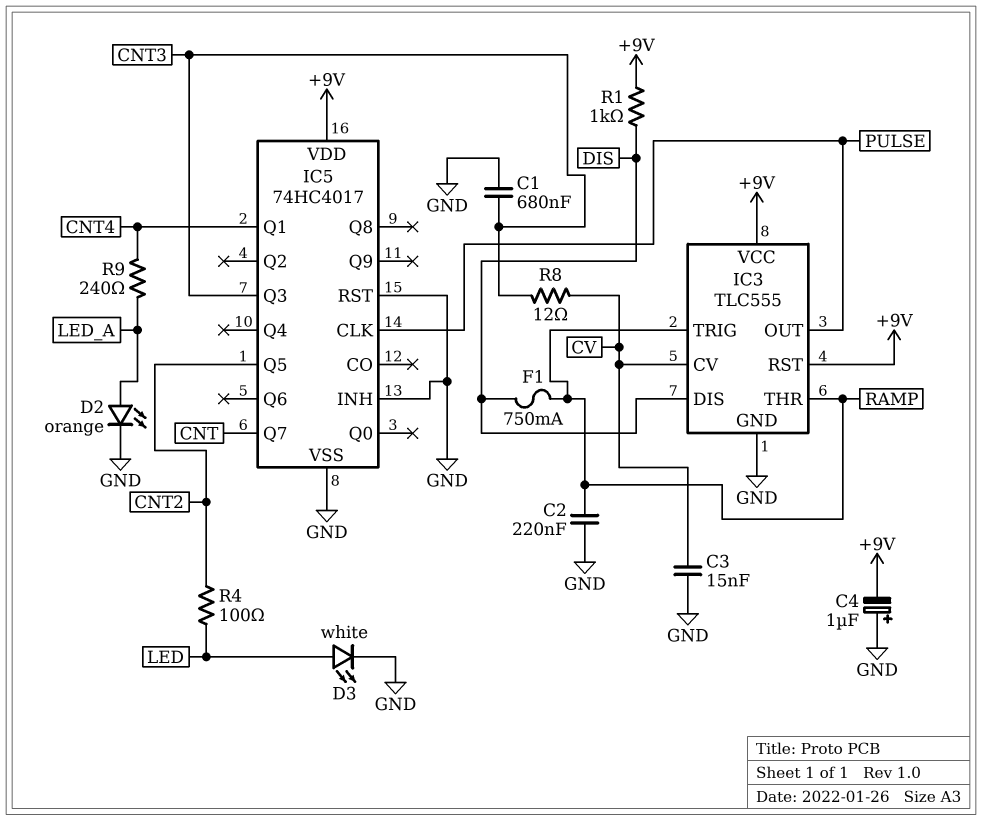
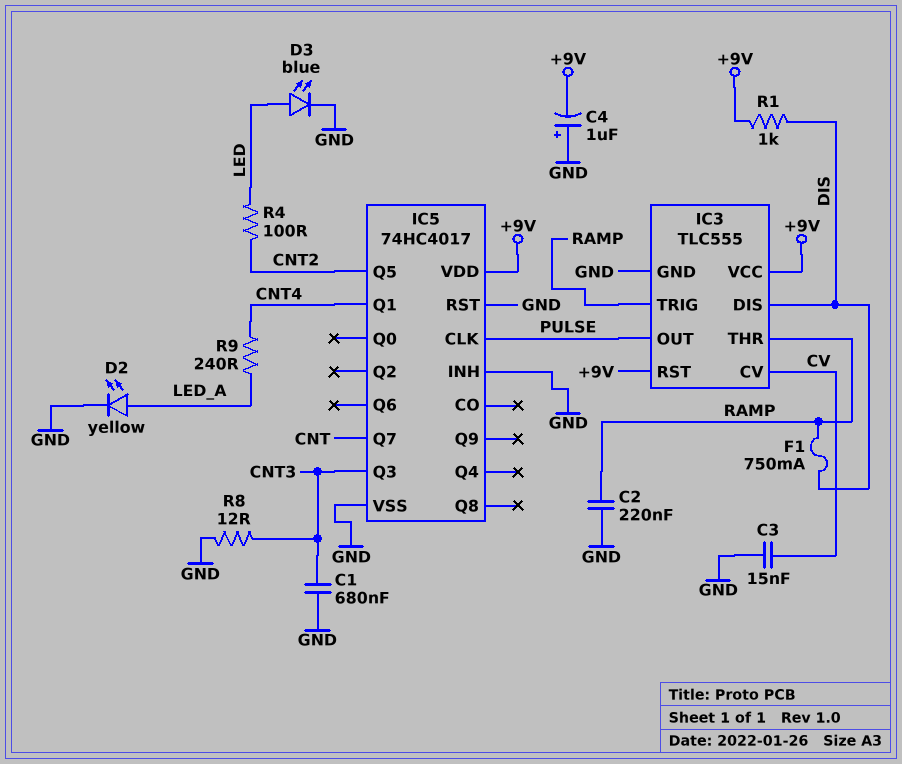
D2: LED orange (A LED_A, K GND) -> LED yellow (A LED_A, K GND)
D3: LED white (A LED, K GND) -> LED blue (A LED, K GND)
R8: 12 (CNT3, CV) -> 12 (CNT3, GND)

